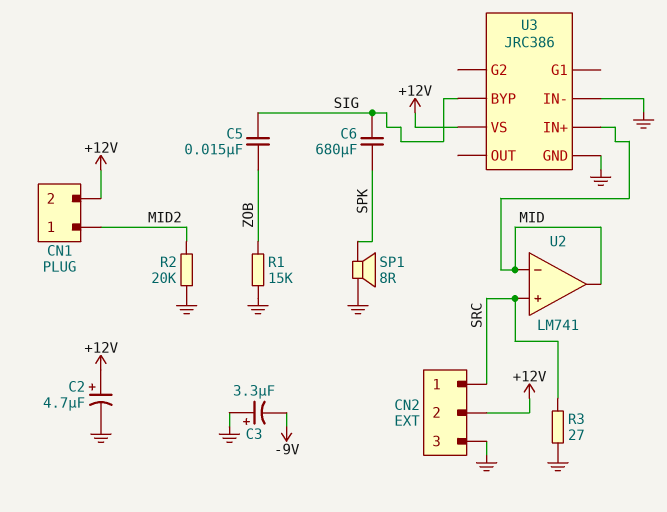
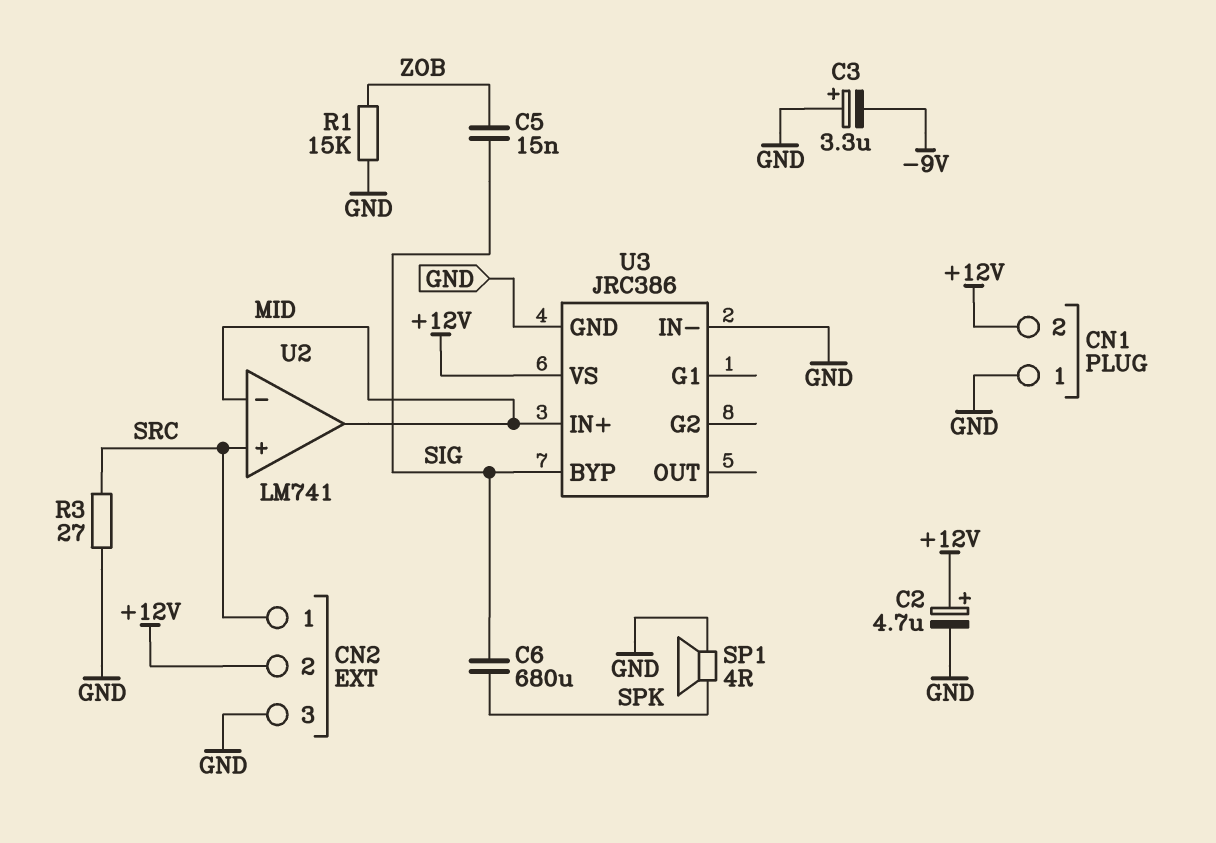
CN1 pin 1: MID2 -> GND
R2: 20k (GND, MID2) -> none
SP1: speaker 8R (GND, SPK) -> speaker 4R (GND, SPK)

